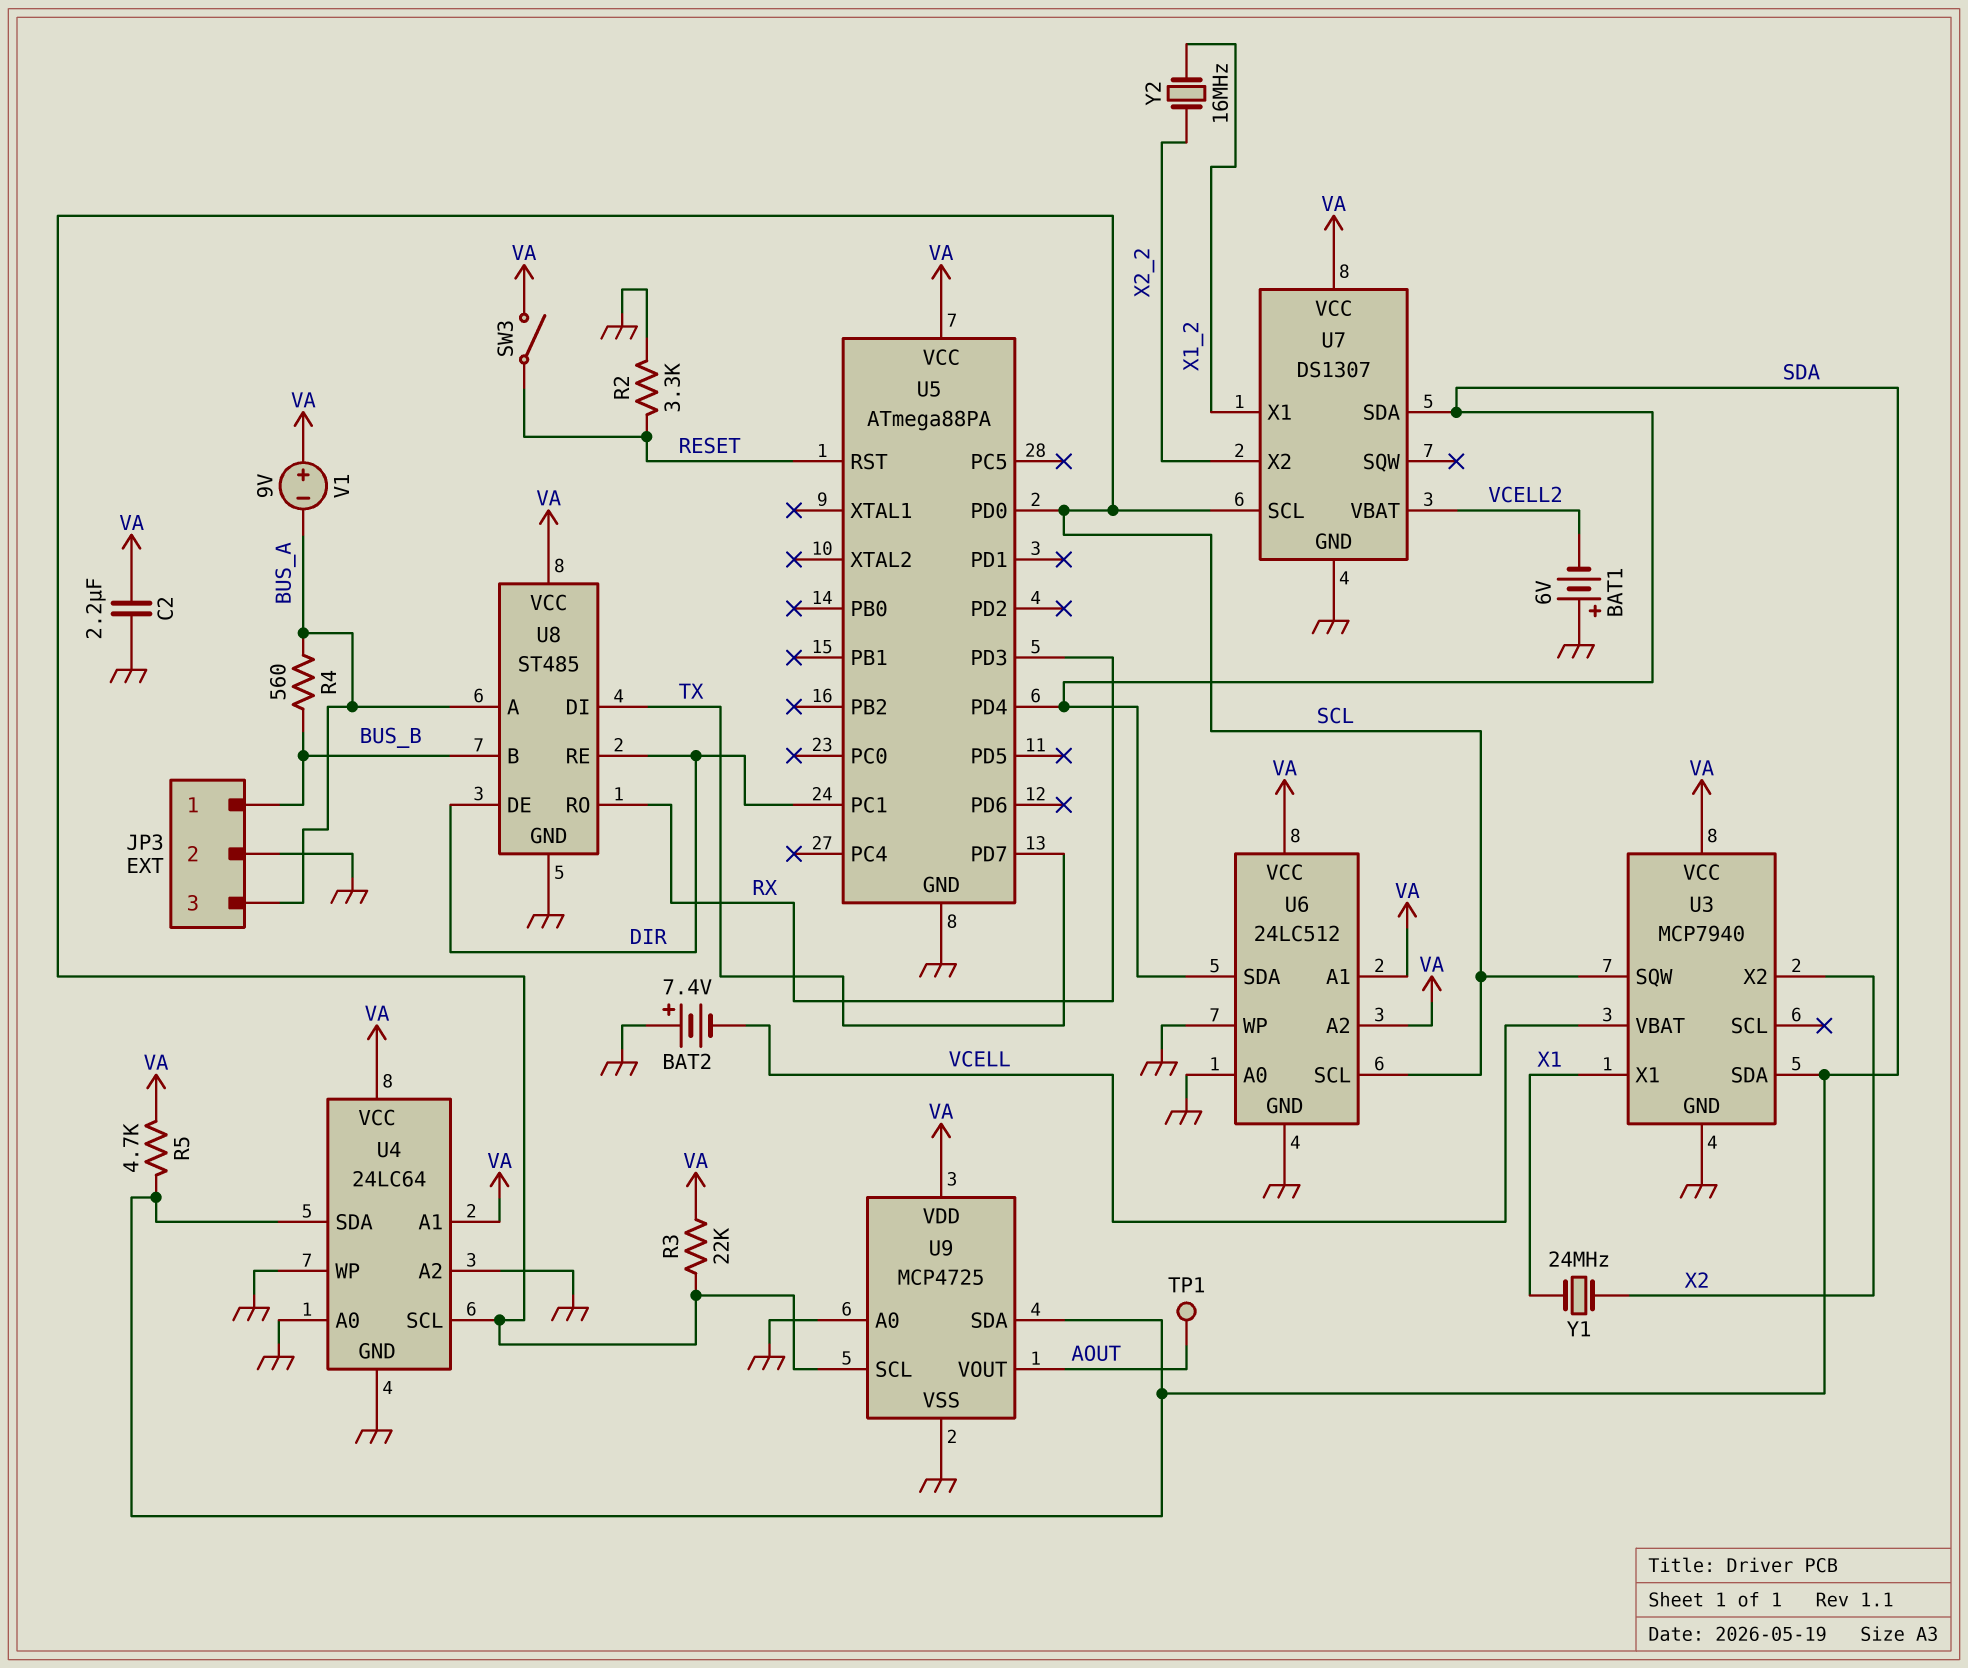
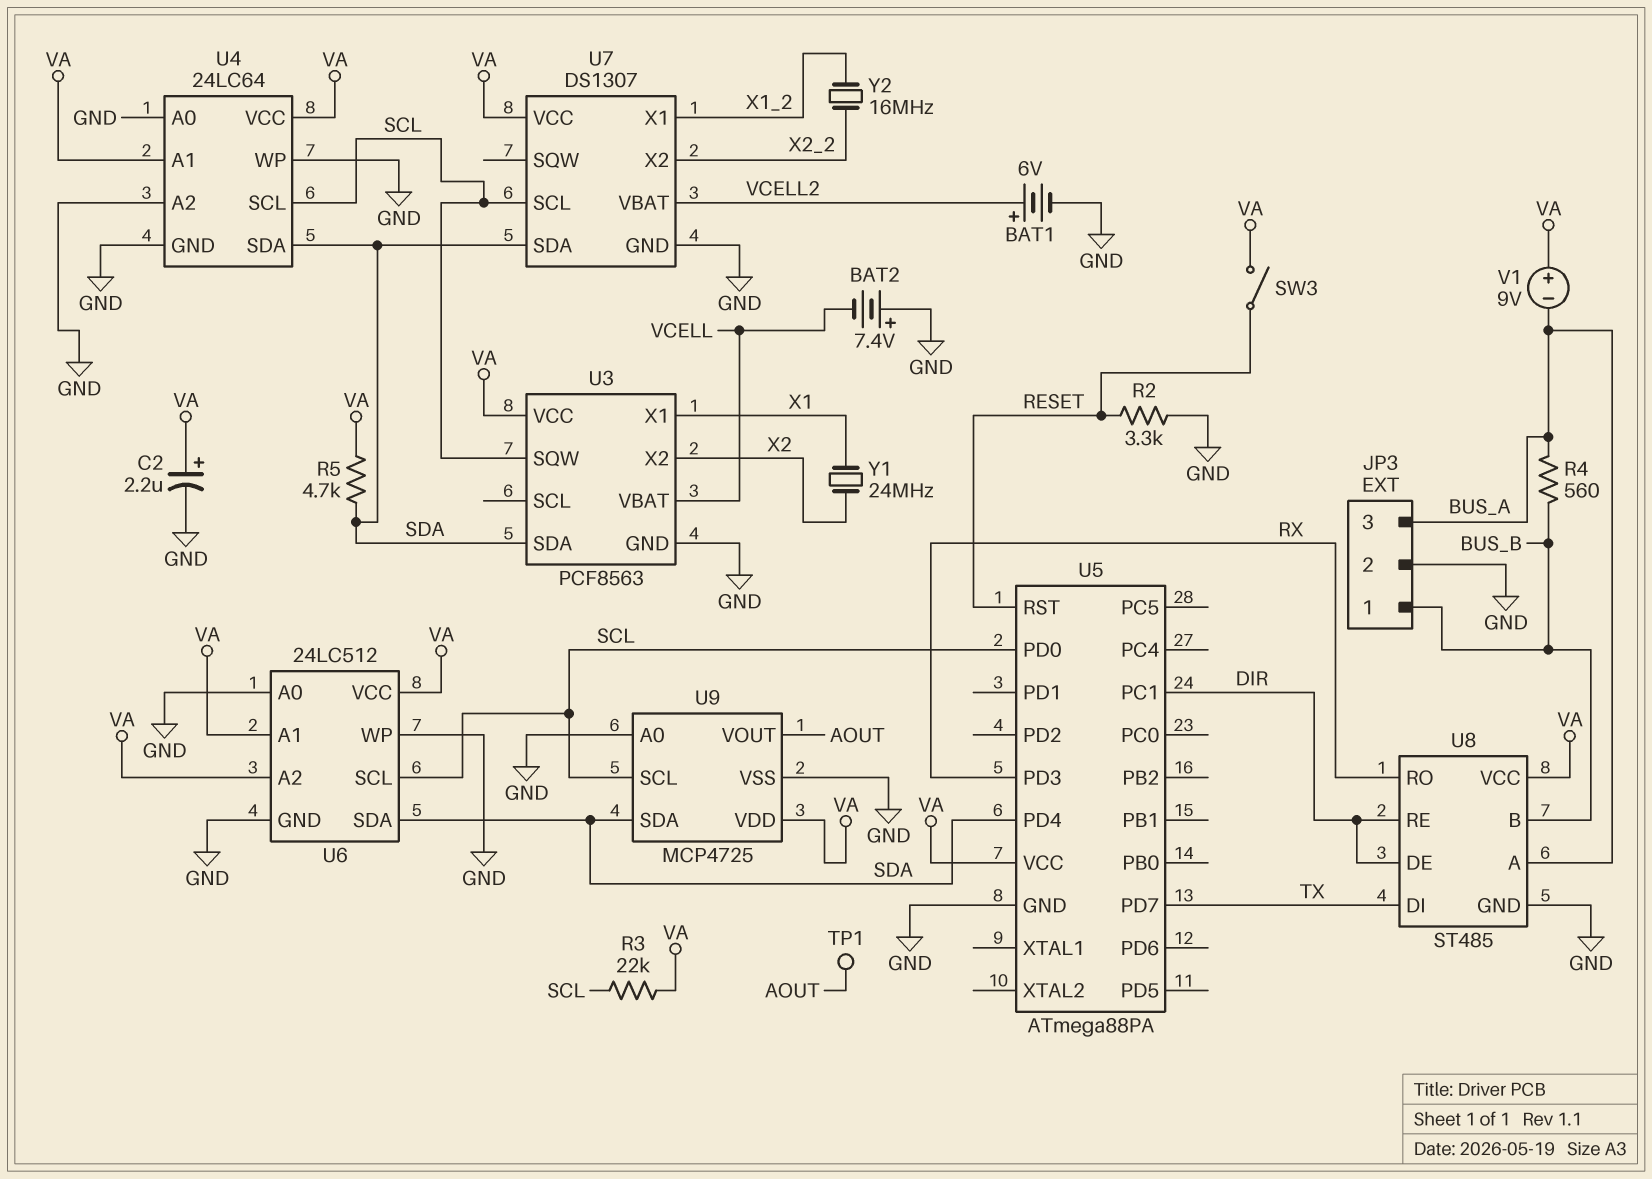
BAT1: 6V (plus GND, minus VCELL2) -> 6V (plus VCELL2, minus GND)
C2: 2.2uF (GND, VA) -> 2.2uF (plus VA, minus GND)
U3: MCP7940 -> PCF8563

